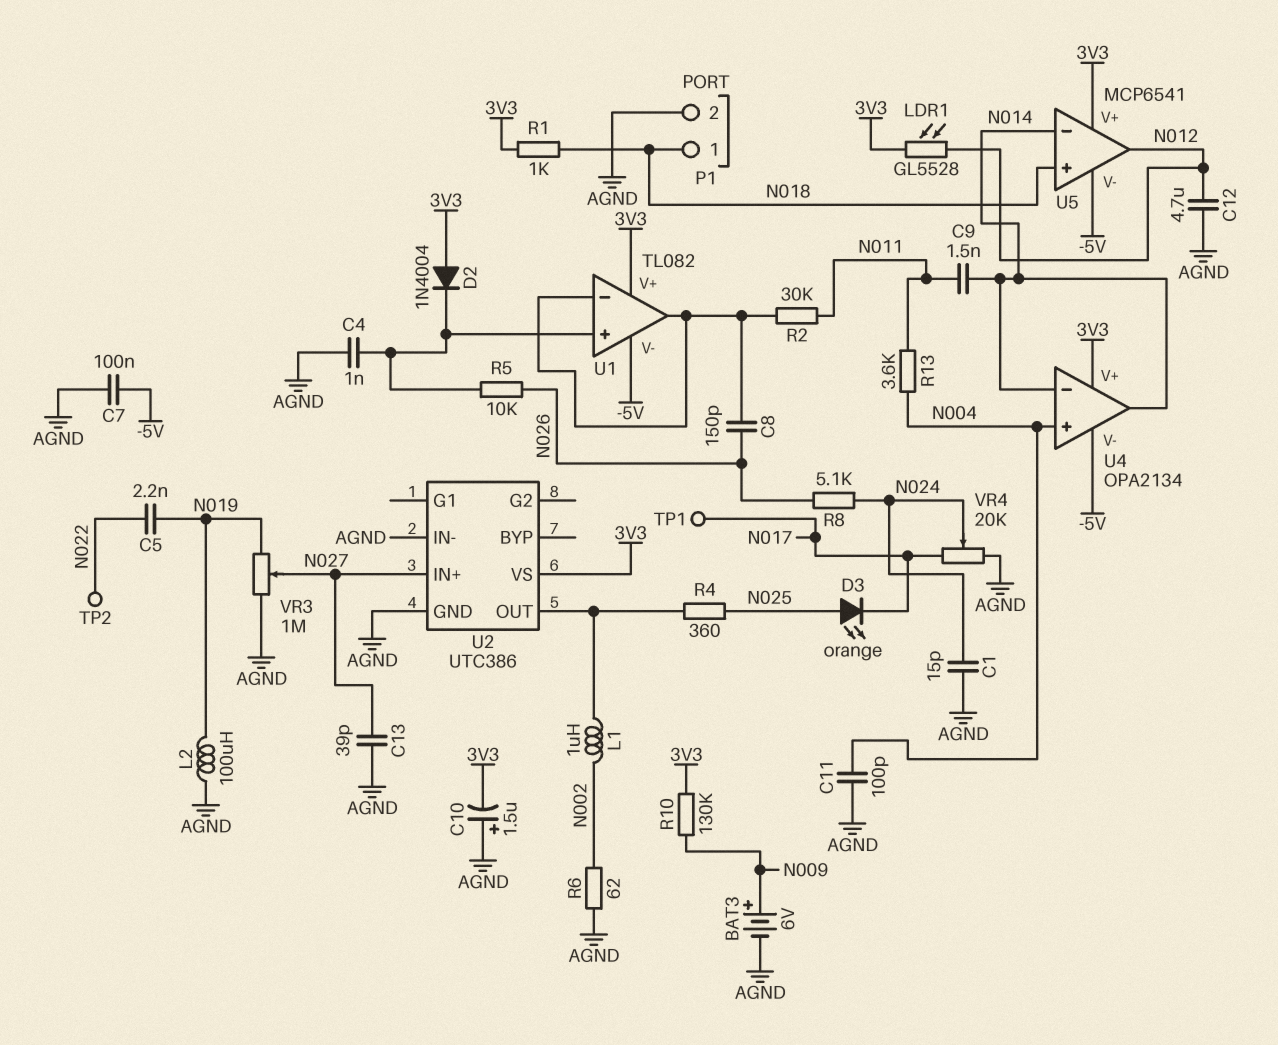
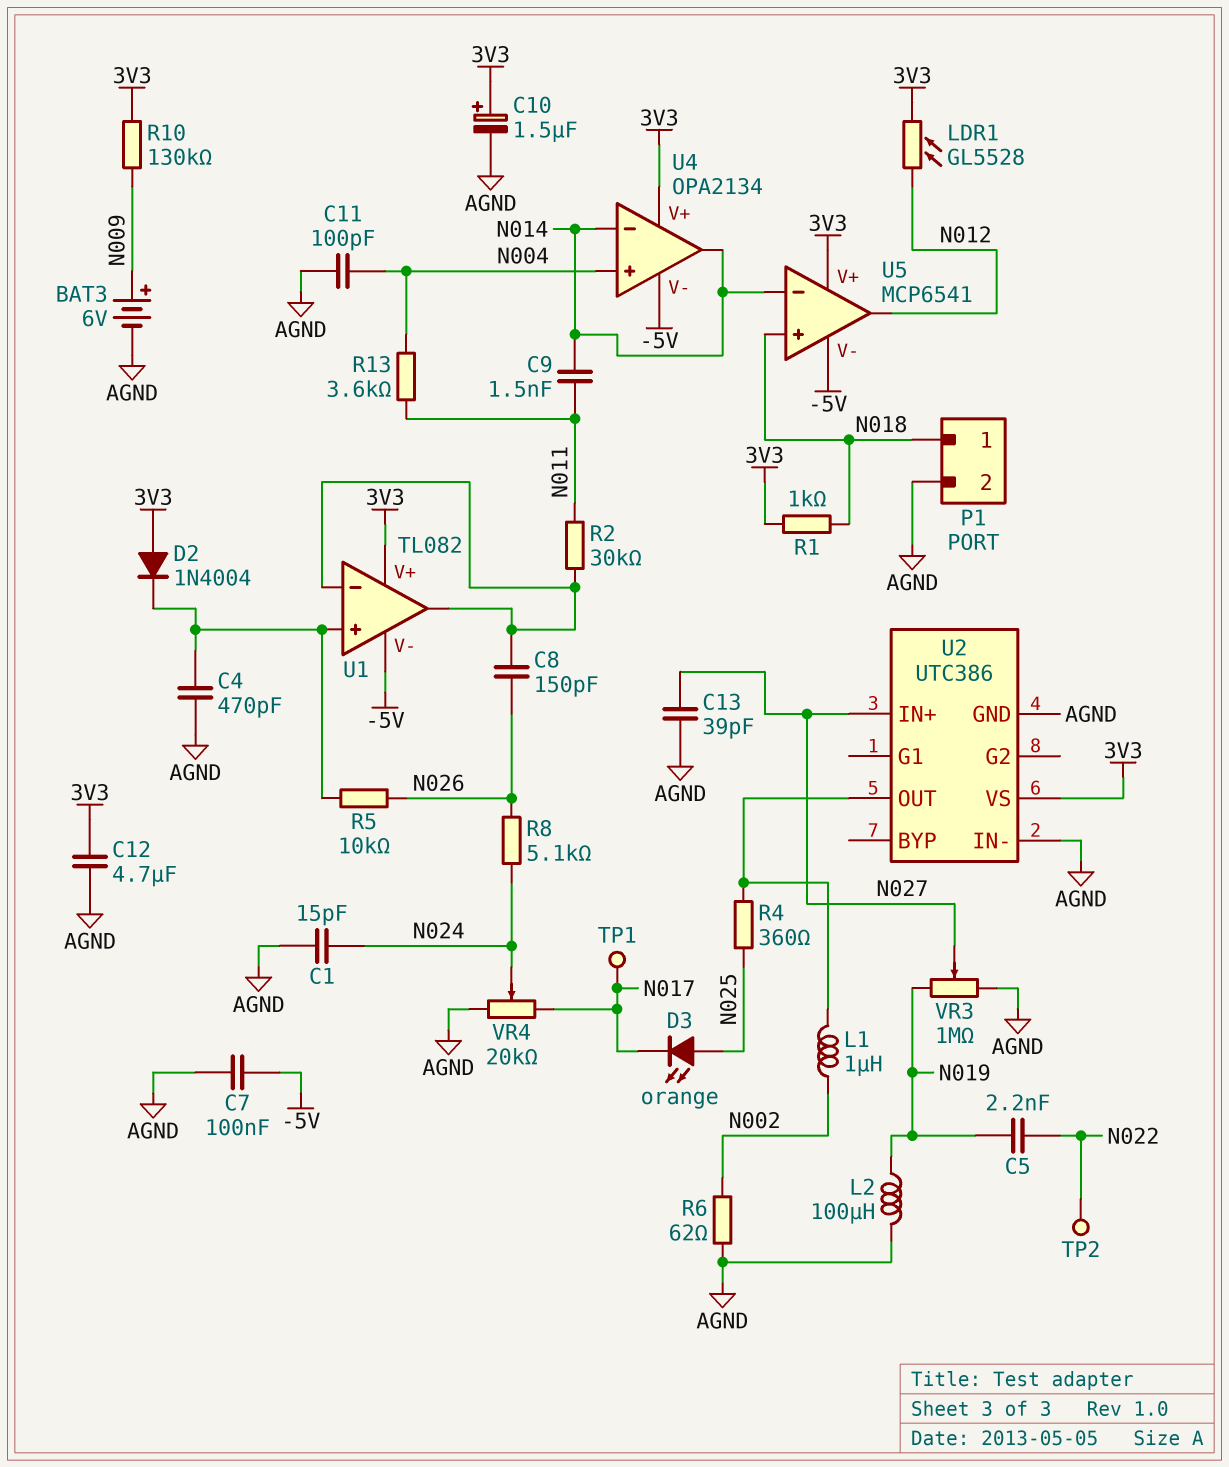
C4: 1nF (AGND, U1/in+) -> 470pF (AGND, U1/in+)
C10: 1.5uF (plus AGND, minus 3V3) -> 1.5uF (plus 3V3, minus AGND)
C12: 4.7uF (AGND, N012) -> 4.7uF (3V3, AGND)

